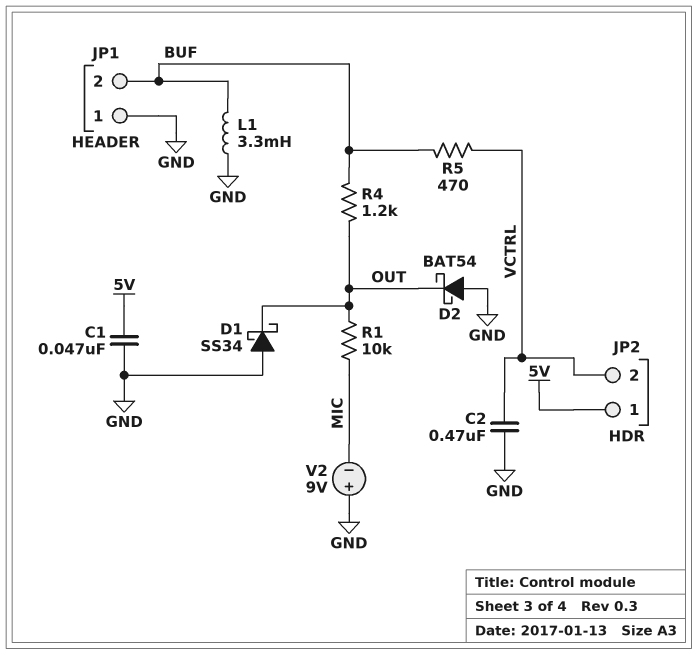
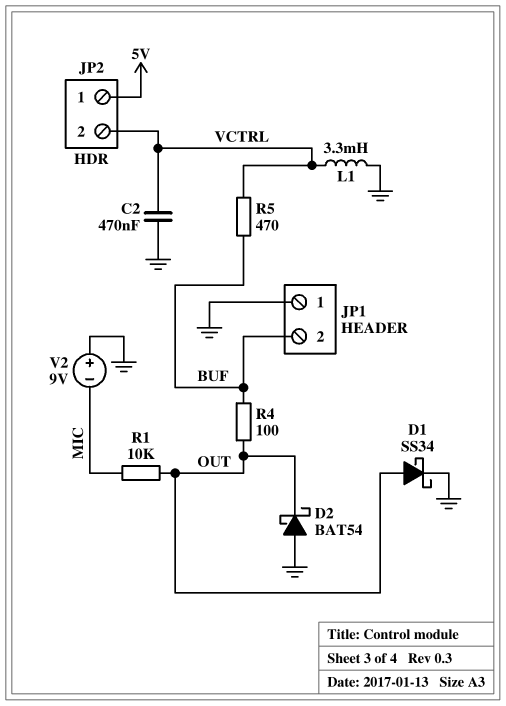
C1: 47nF (5V, GND) -> none
D1: schottky SS34 (A GND, K OUT) -> schottky SS34 (A OUT, K GND)
L1: 3.3mH (BUF, GND) -> 3.3mH (GND, VCTRL)
R4: 1.2k (BUF, OUT) -> 100 (BUF, OUT)

